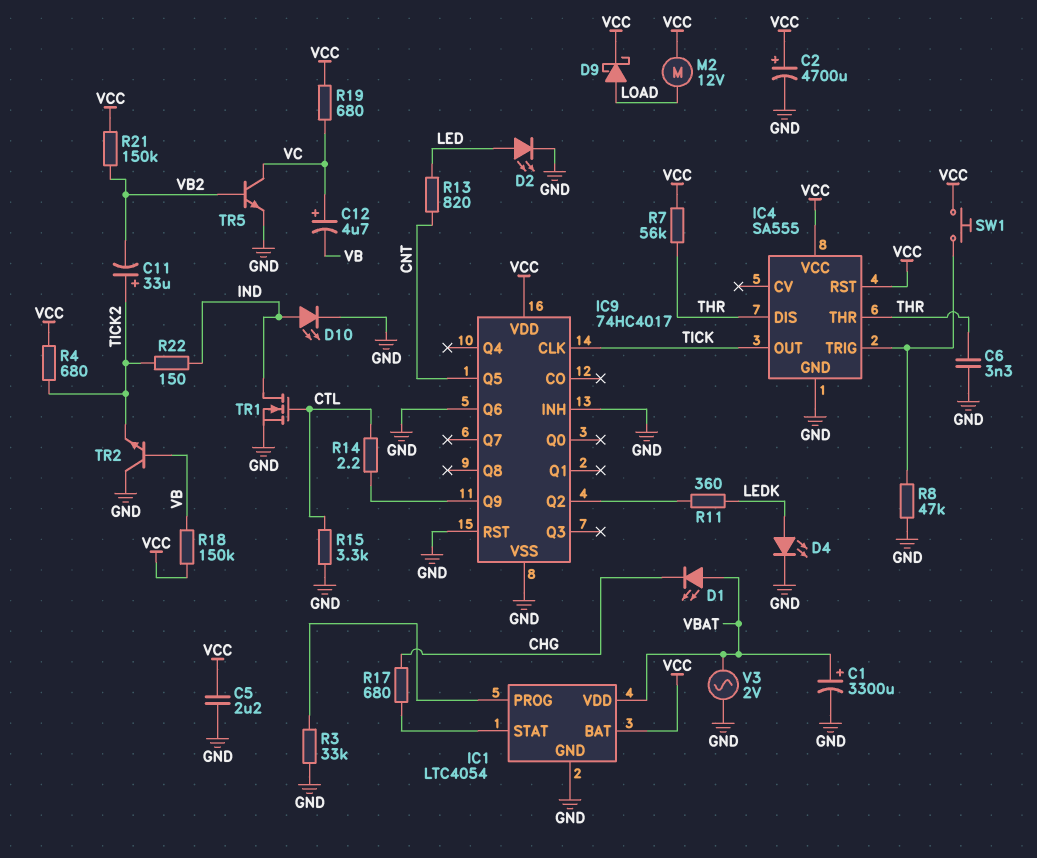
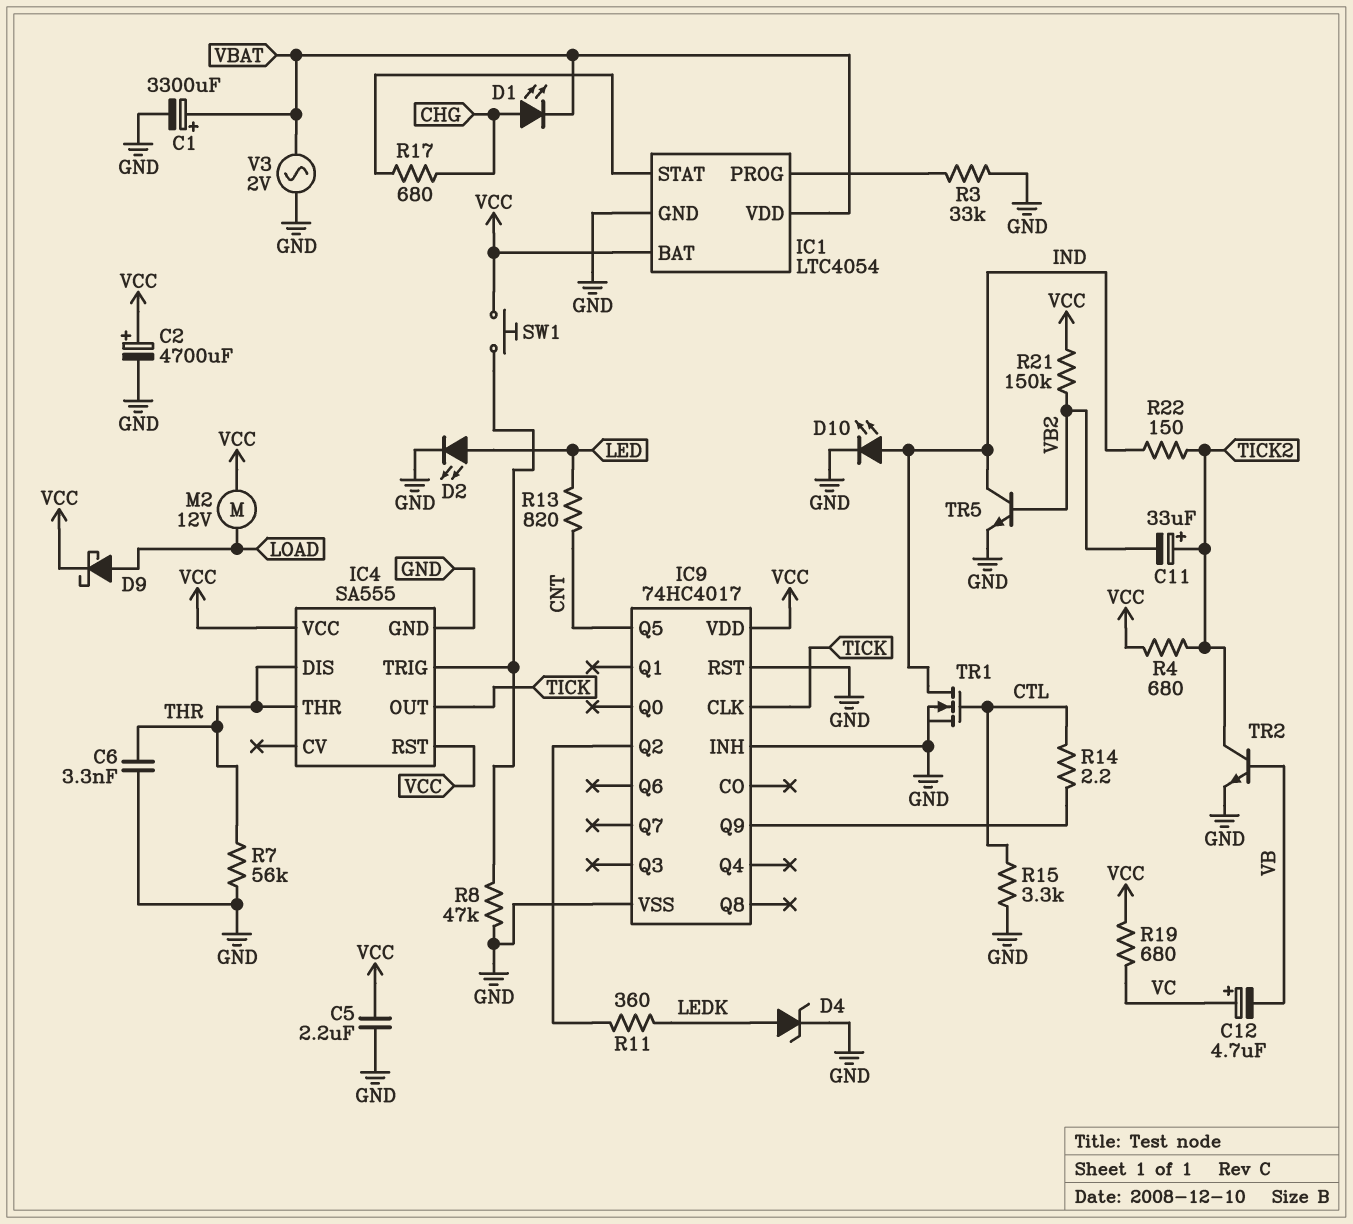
D1: LED (A VBAT, K CHG) -> LED (A CHG, K VBAT)
D4: LED (A LEDK, K GND) -> zener (A LEDK, K GND)
IC9 pin Q6: GND -> none
R7: 56k (THR, VCC) -> 56k (GND, THR)
R18: 150k (VB, VCC) -> none
TR2: NPN (B VB, C GND, E TICK2) -> NPN (B VB, C TICK2, E GND)
TR5: NPN (B VB2, C VC, E GND) -> NPN (B VB2, C IND, E GND)

